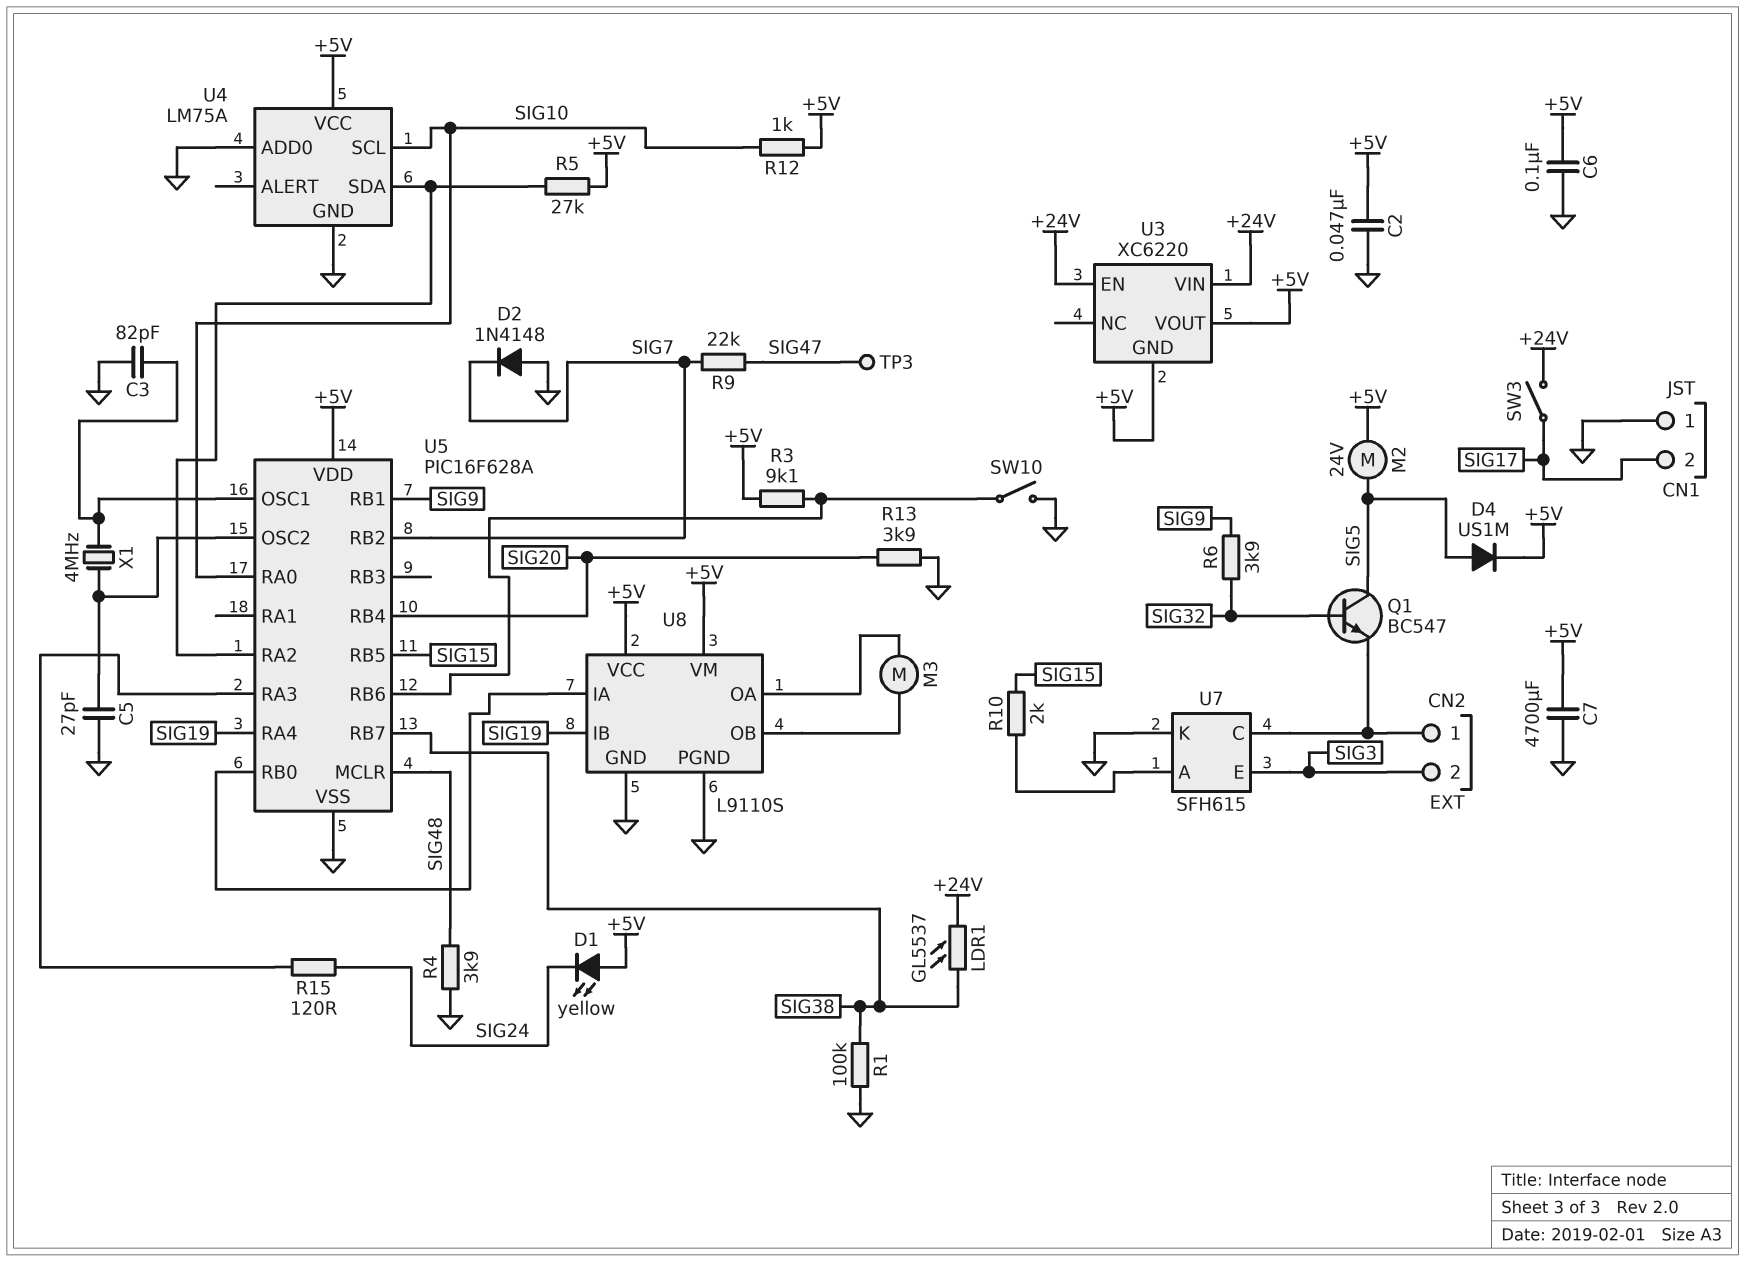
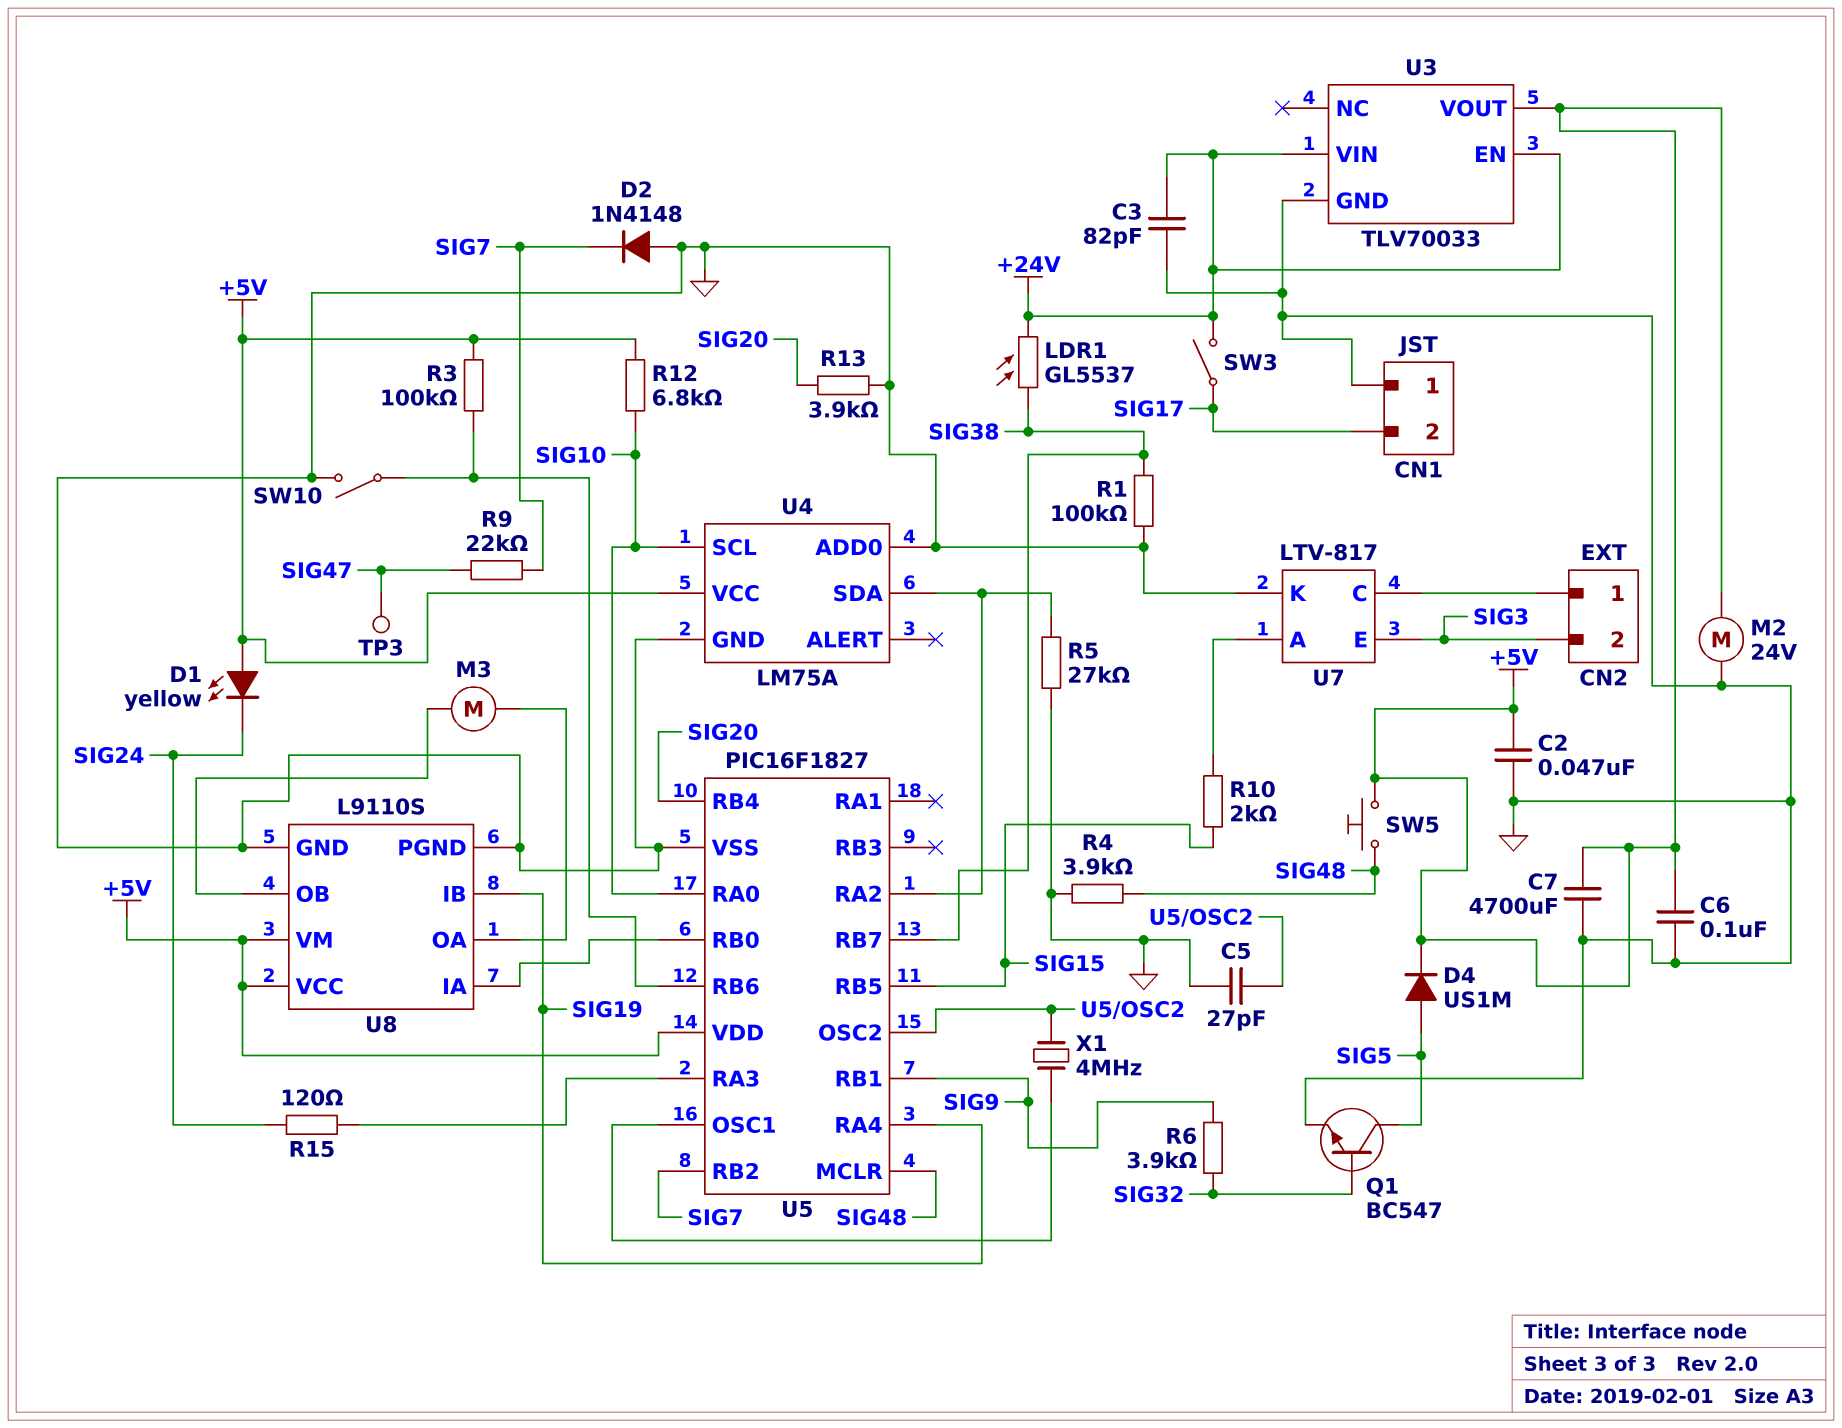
C3: 82pF (GND, U5/OSC1) -> 82pF (+24V, GND)
M2: motor 24V (+5V, SIG5) -> motor 24V (+5V, GND)
Q1: NPN BC547 (B SIG32, C SIG5, E CN2/1) -> NPN BC547 (B SIG32, C SIG5, E GND)
R3: 9.1k (+5V, U5/RB6) -> 100k (+5V, U5/RB6)
R5: 27k (+5V, U4/SDA) -> 27k (GND, U4/SDA)
R12: 1k (+5V, SIG10) -> 6.8k (+5V, SIG10)
SW5: none -> button (+5V, SIG48)
U3: XC6220 -> TLV70033
U3 pin GND: +5V -> GND
U5: PIC16F628A -> PIC16F1827
U7: SFH615 -> LTV-817

